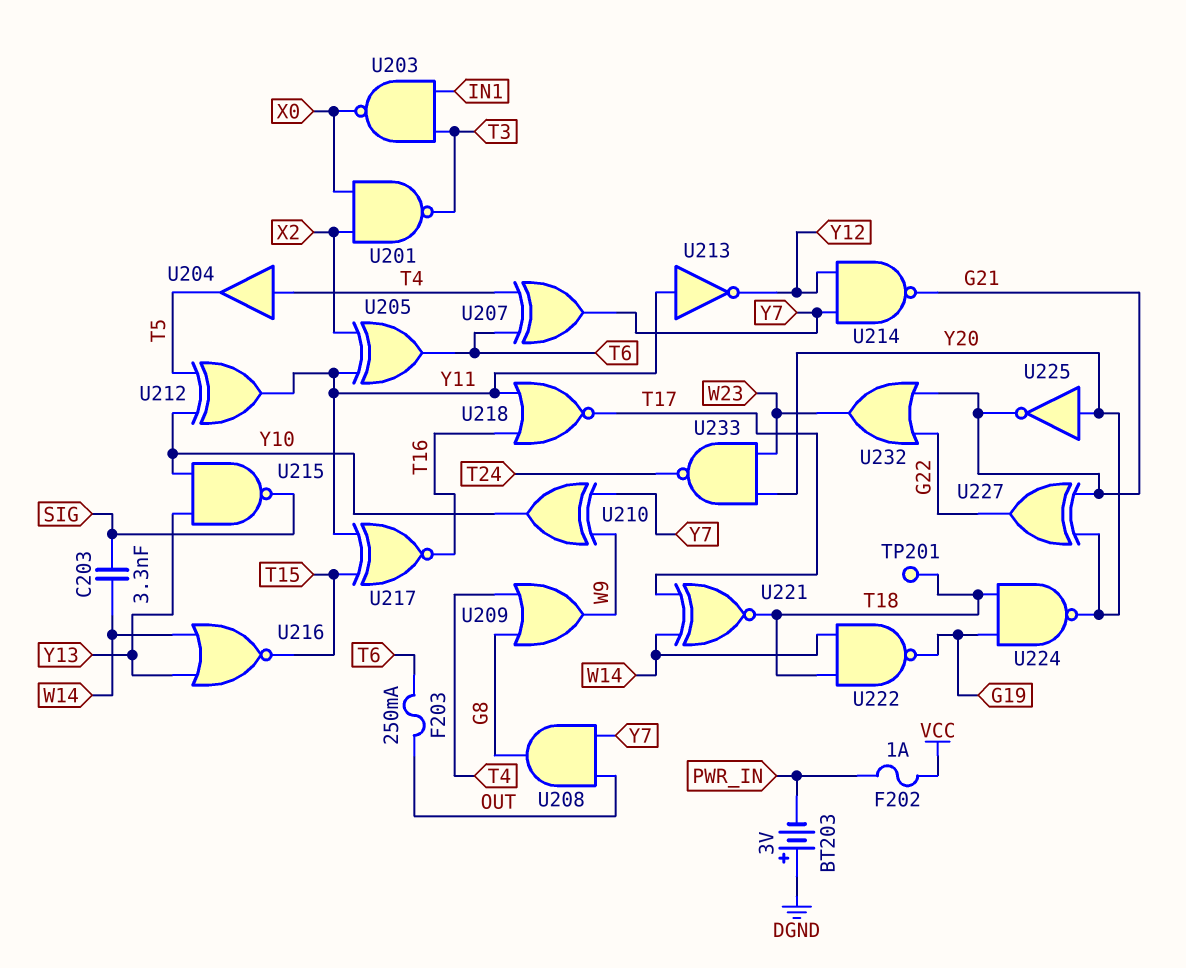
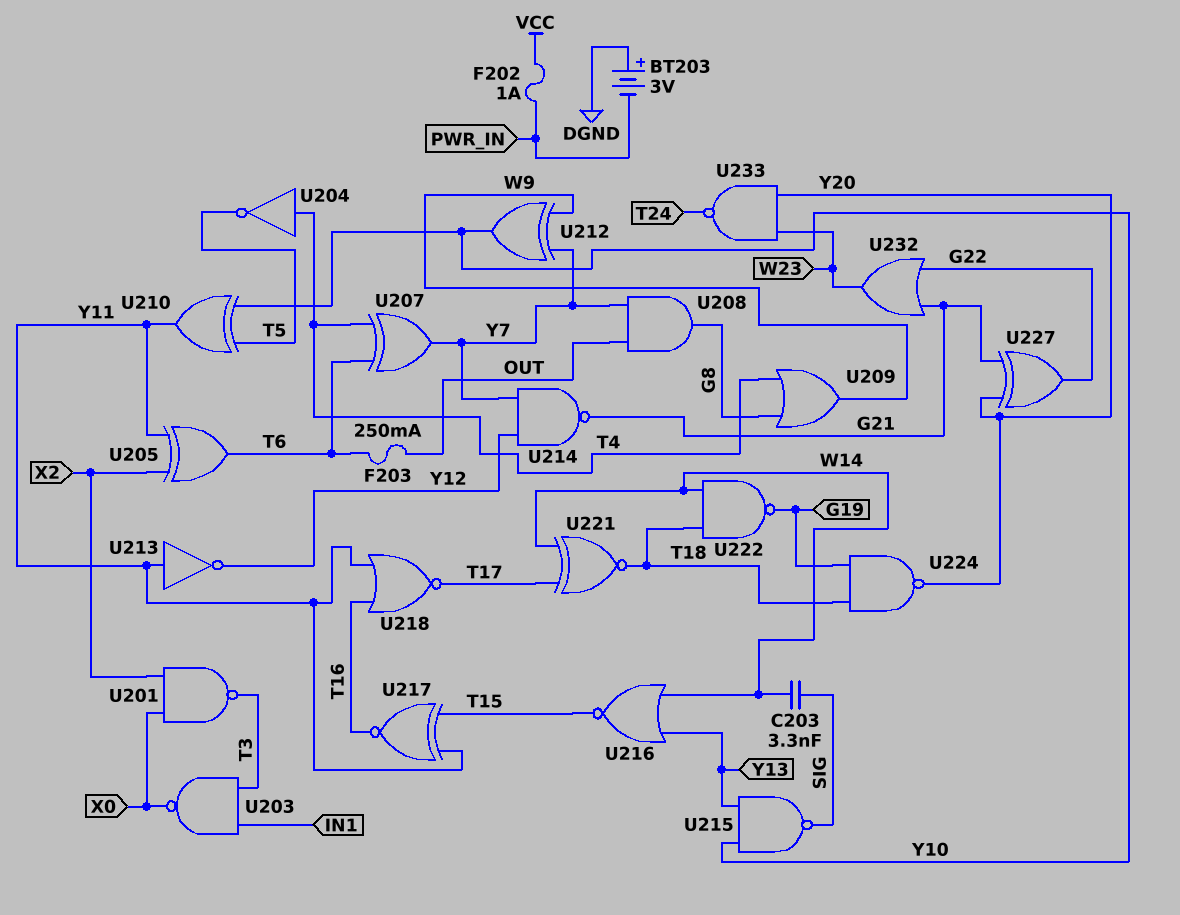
TP201: test point (T18) -> none
U204: buffer (in T4, out T5) -> NOT (in T4, out T5)
U210: XOR (in W9, in Y7, out Y10) -> XOR (in T5, in Y10, out Y11)
U212: XOR (in T5, in Y10, out Y11) -> XOR (in W9, in Y7, out Y10)
U225: NOT (in Y20, out G21) -> none

